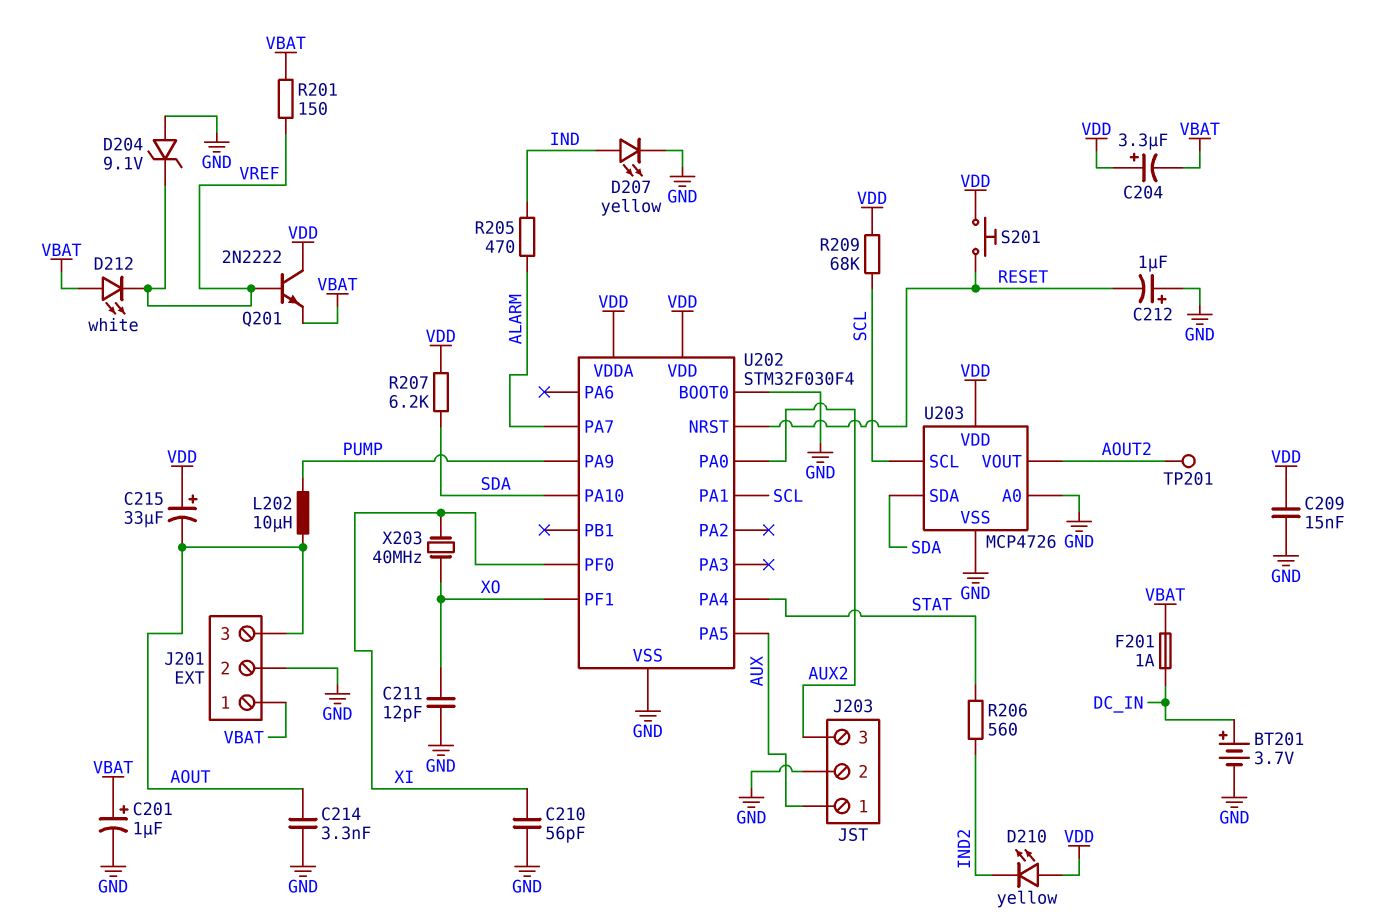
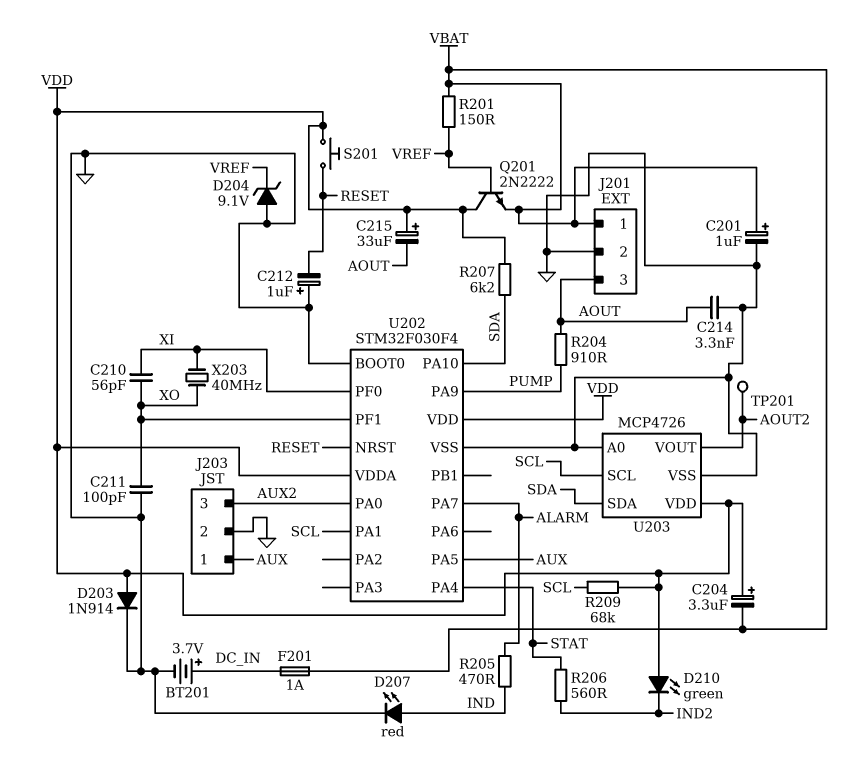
C209: 15nF (GND, VDD) -> none
C210: 56pF (GND, XI) -> 56pF (XI, XO)
C211: 12pF (GND, XO) -> 100pF (GND, XO)
D203: none -> diode 1N914 (A VDD, K GND)
D207: LED yellow (A IND, K GND) -> LED red (A IND, K GND)
D210: LED yellow (A VDD, K IND2) -> LED green (A VDD, K IND2)
D212: LED white (A VBAT, K VREF) -> none
L202: 10uH (AOUT, PUMP) -> none
R204: none -> 910 (AOUT, PUMP)

